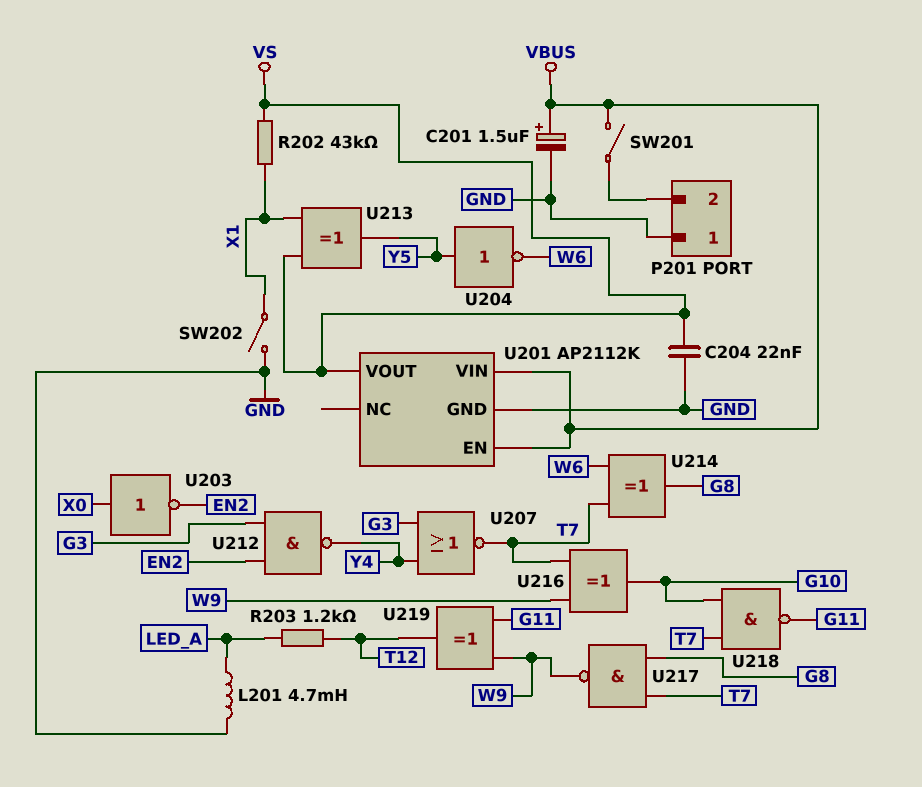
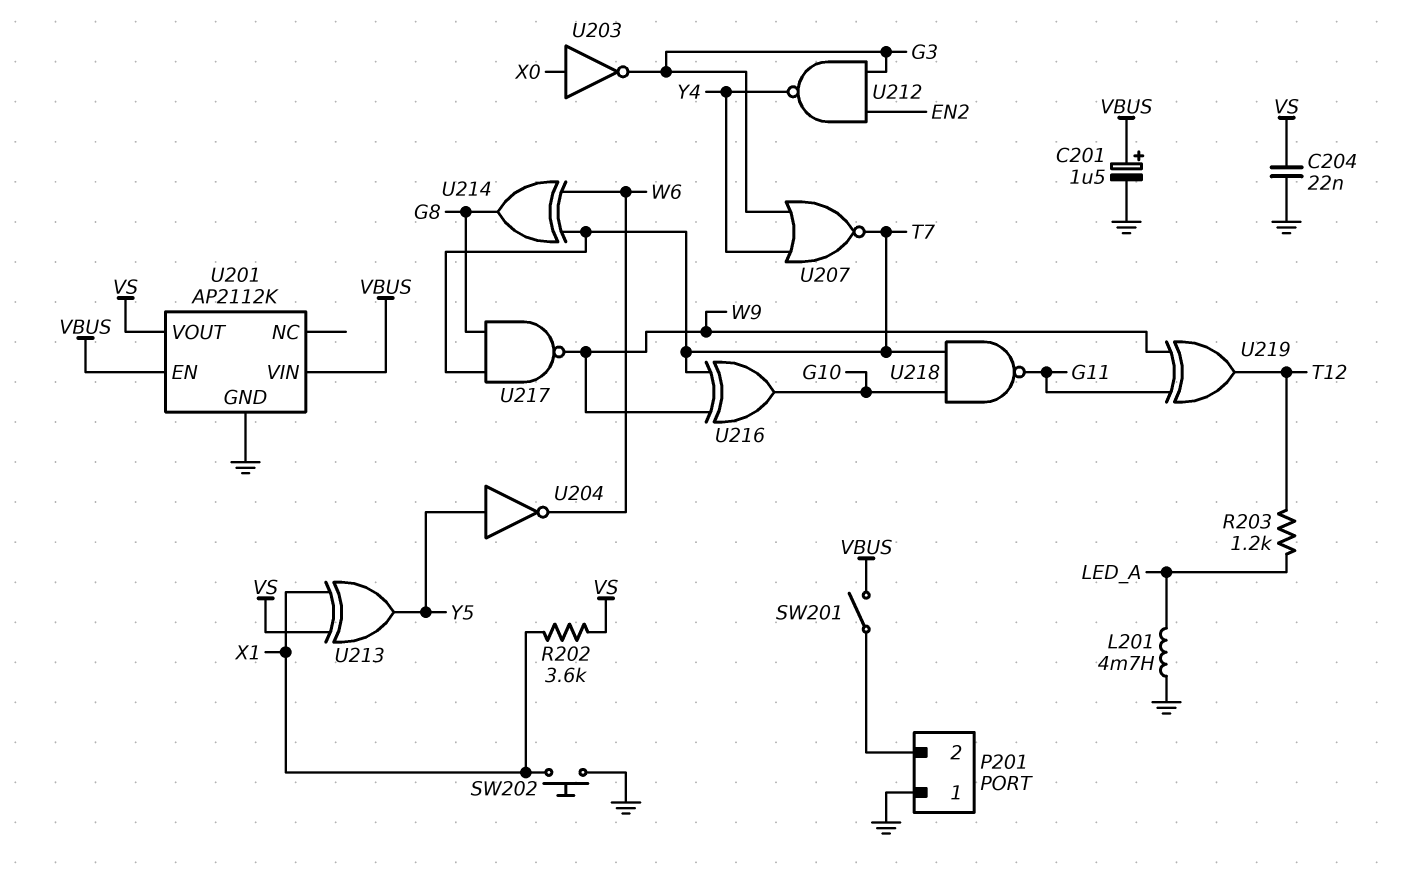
R202: 43k (VS, X1) -> 3.6k (VS, X1)
SW202: switch (GND, X1) -> button (GND, X1)
U203: NOT (in X0, out EN2) -> NOT (in X0, out G3)

